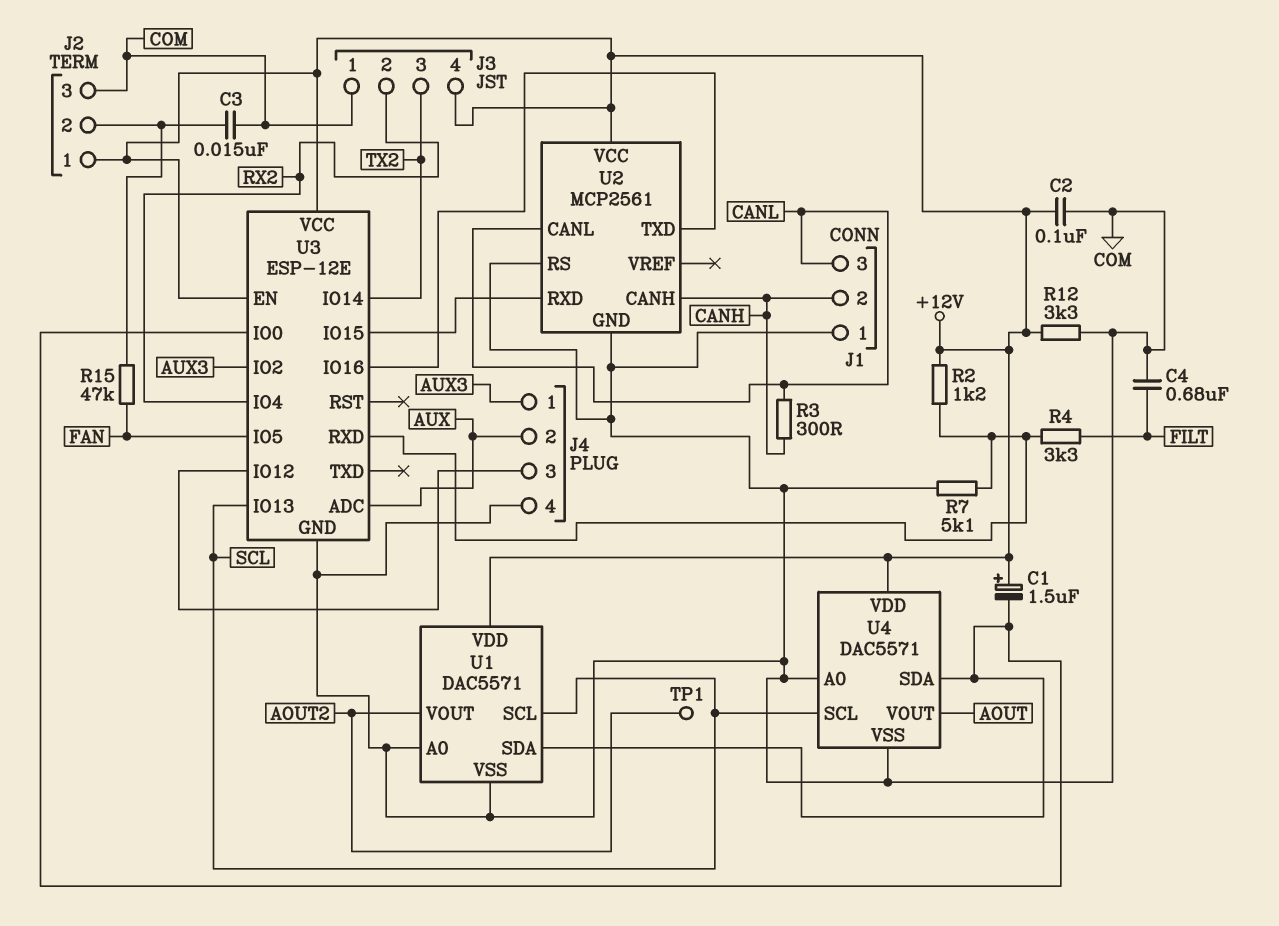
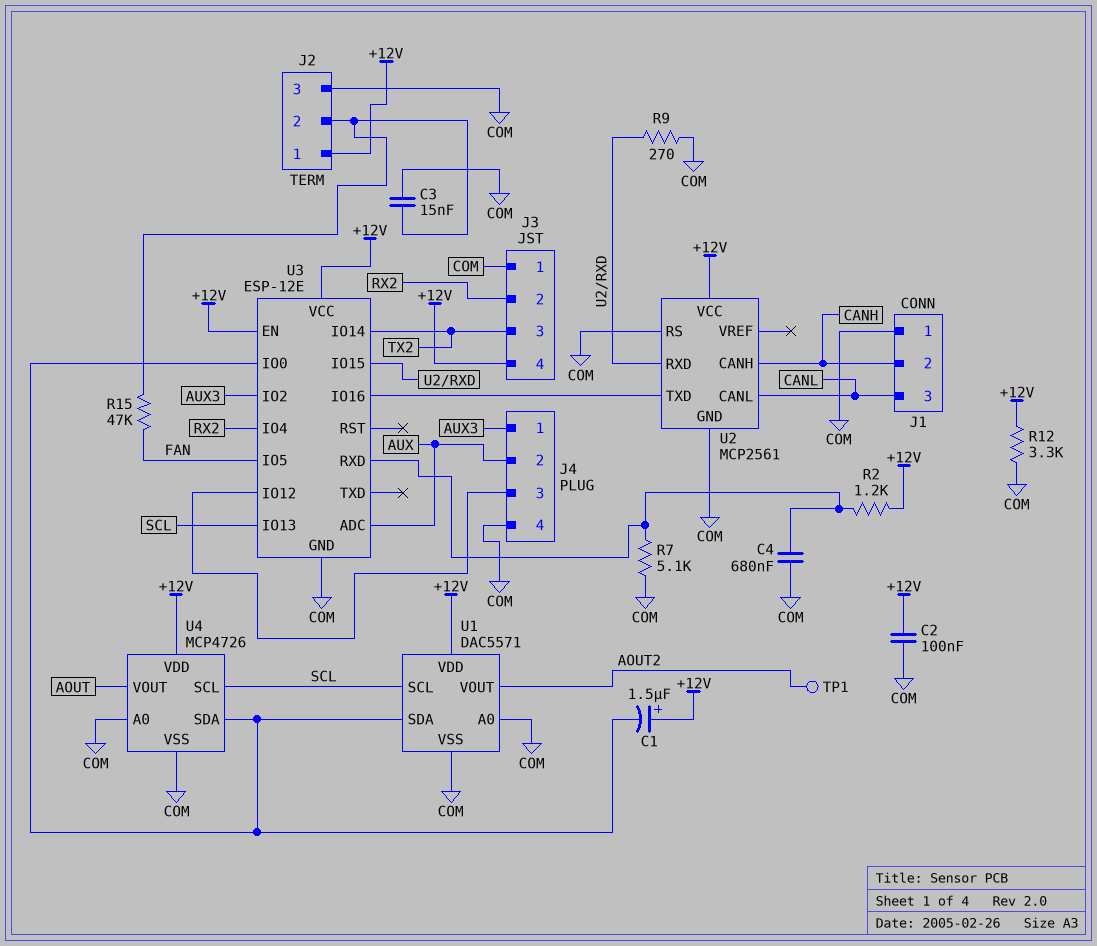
C4: 680nF (COM, FILT) -> 680nF (COM, U3/RXD)
R3: 300 (CANH, CANL) -> none
R4: 3.3k (FILT, U3/RXD) -> none
R9: none -> 270 (COM, U2/RXD)
U4: DAC5571 -> MCP4726

